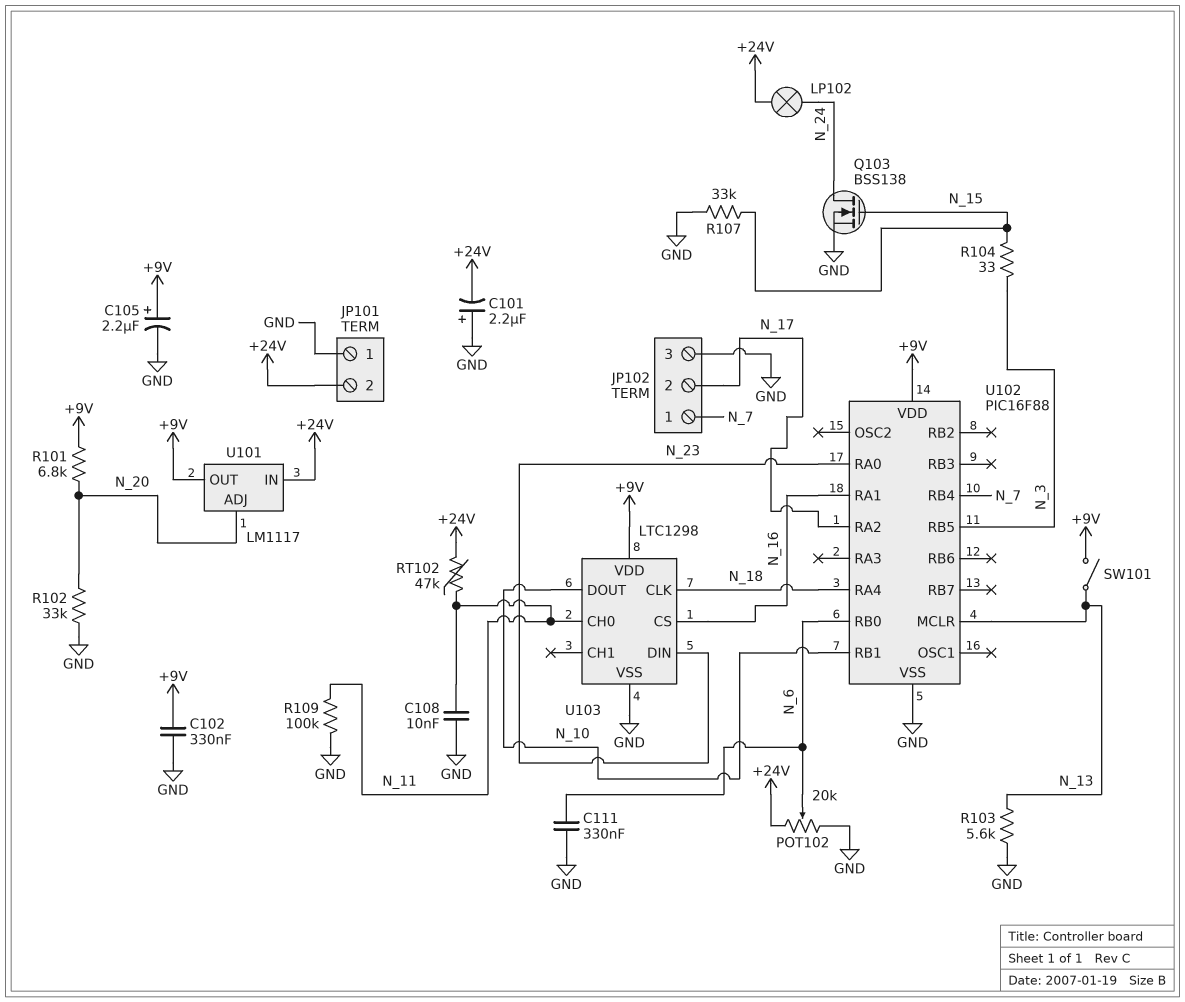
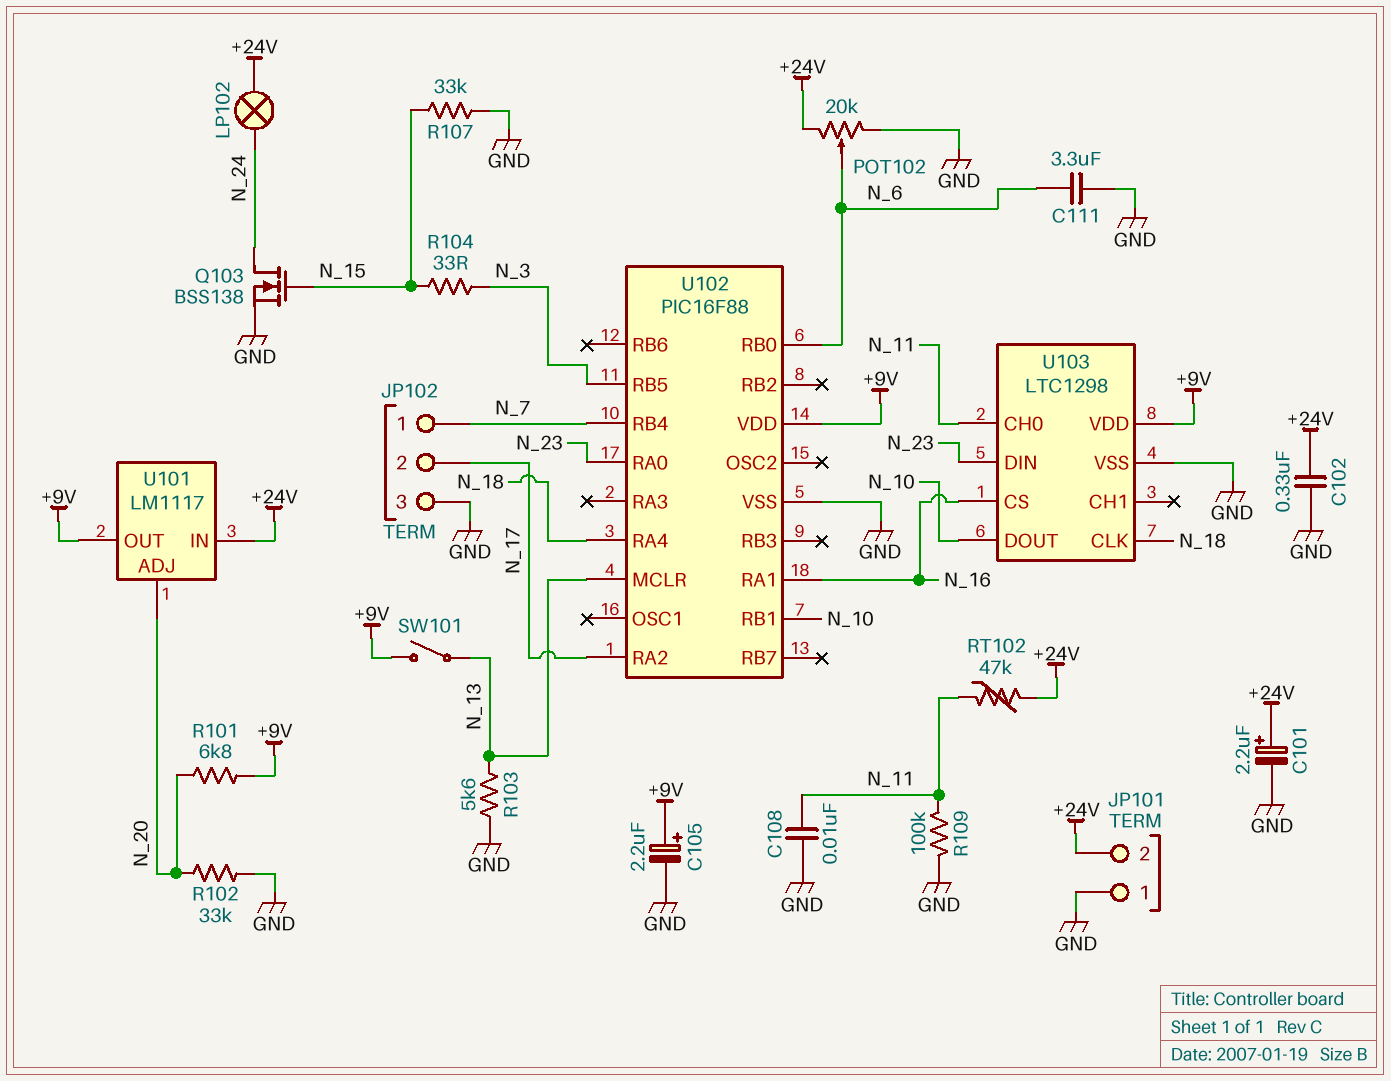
C101: 2.2uF (plus GND, minus +24V) -> 2.2uF (plus +24V, minus GND)
C102: 330nF (+9V, GND) -> 330nF (+24V, GND)
C111: 330nF (GND, N_6) -> 3.3uF (GND, N_6)

